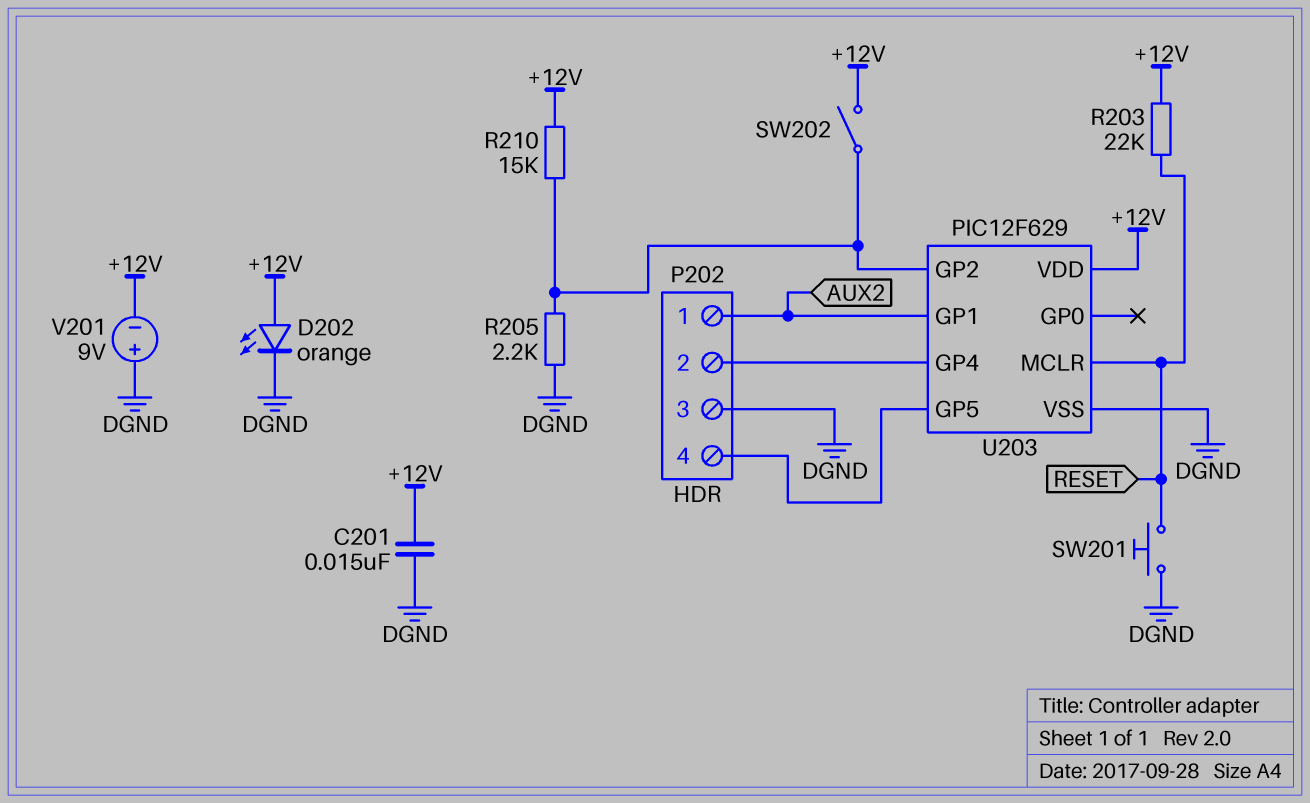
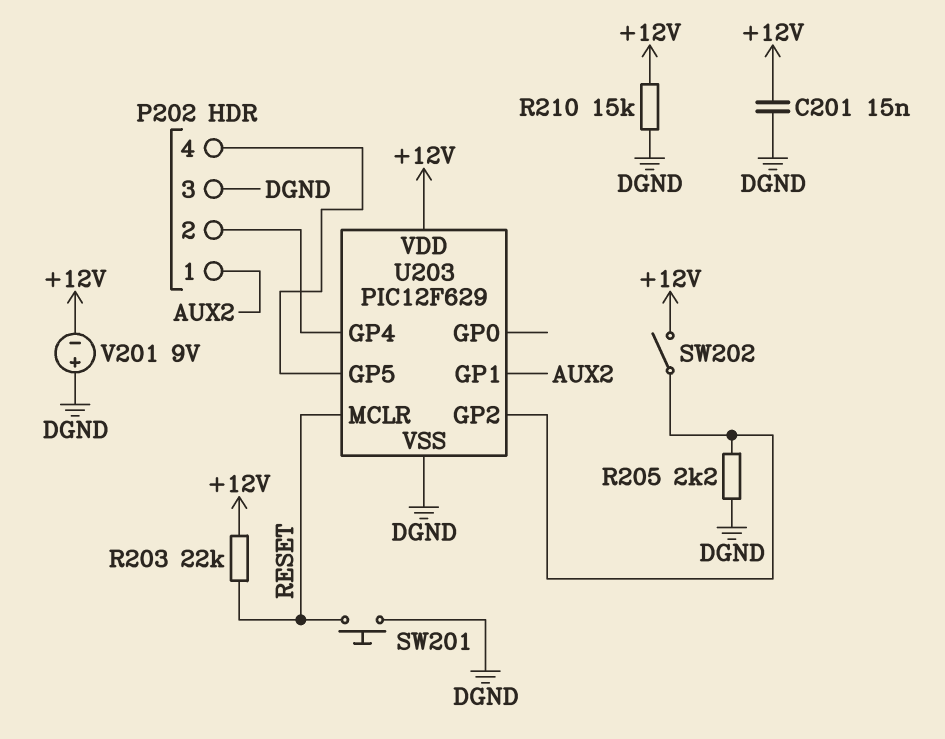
D202: LED orange (A +12V, K DGND) -> none
R210: 15k (+12V, U203/GP2) -> 15k (+12V, DGND)

